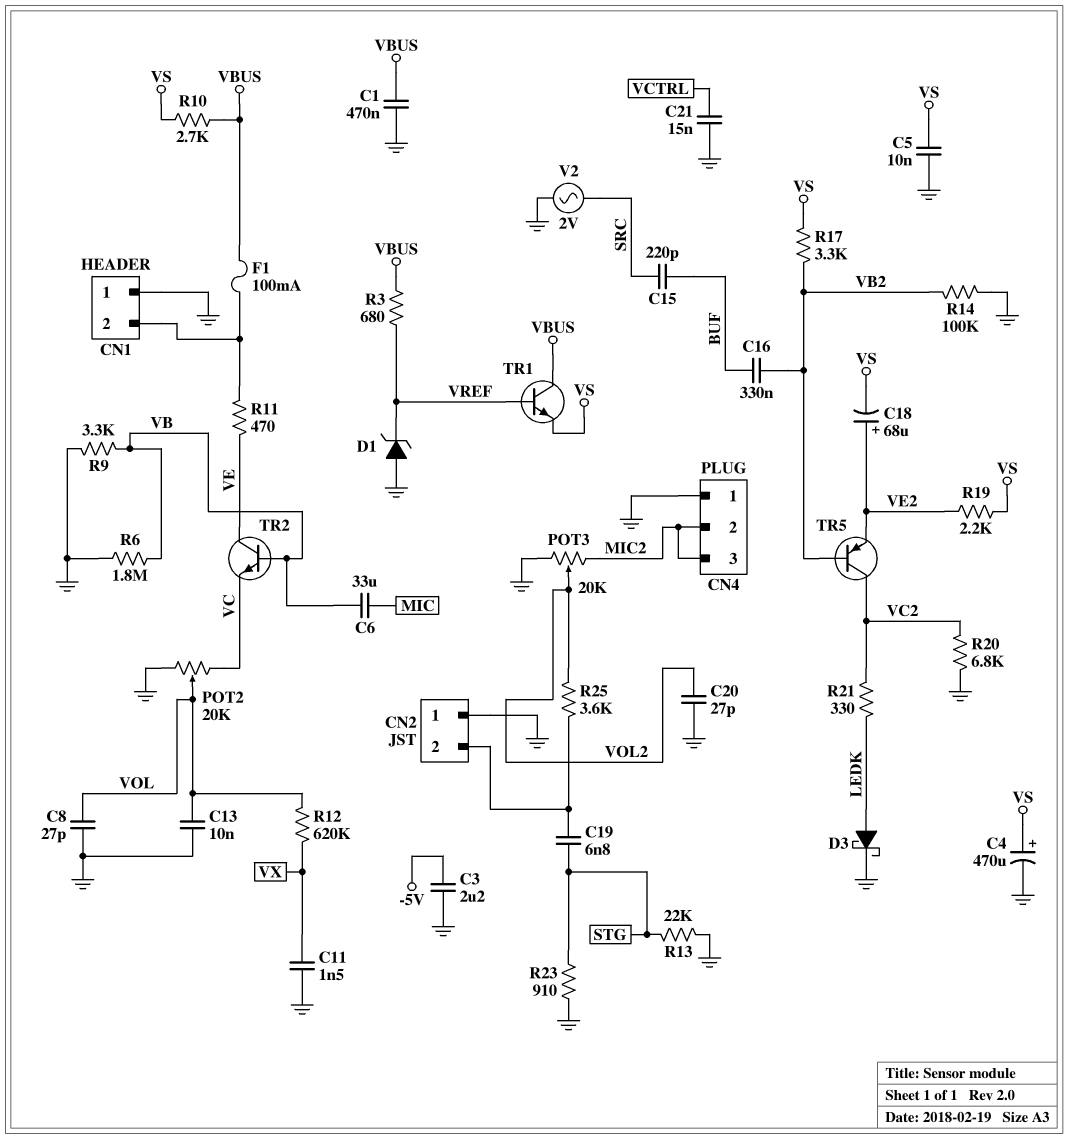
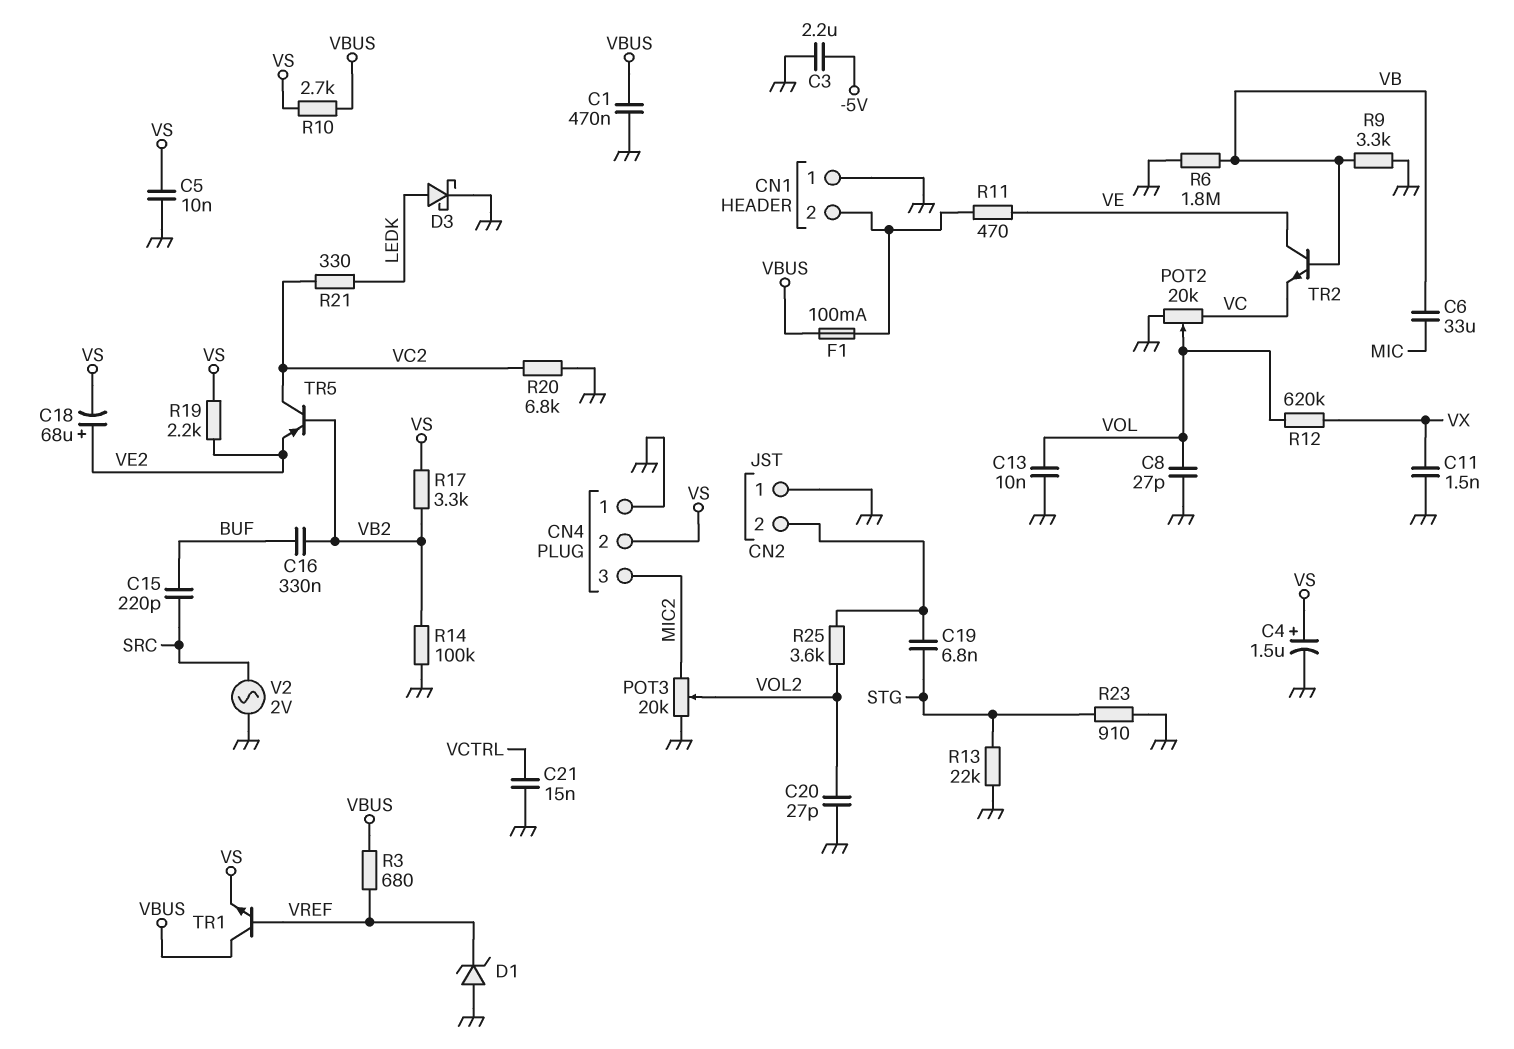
C4: 470uF (plus VS, minus GND) -> 1.5uF (plus VS, minus GND)
CN4 pin 2: MIC2 -> VS

